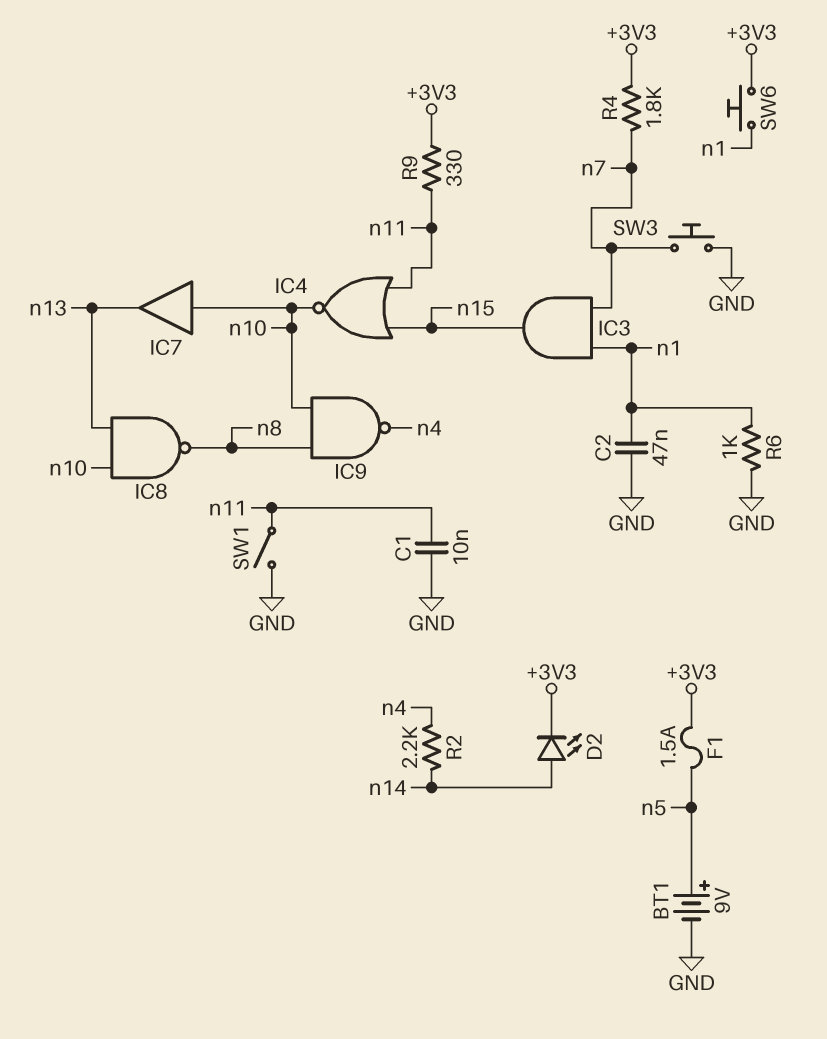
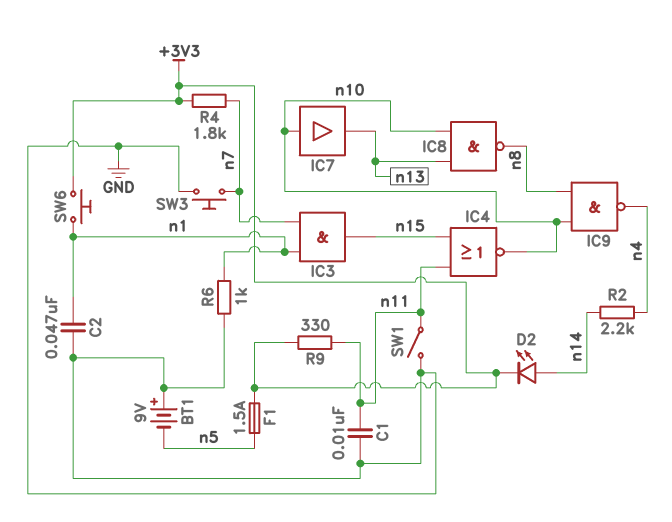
BT1: 9V (plus n5, minus GND) -> 9V (plus GND, minus n5)

